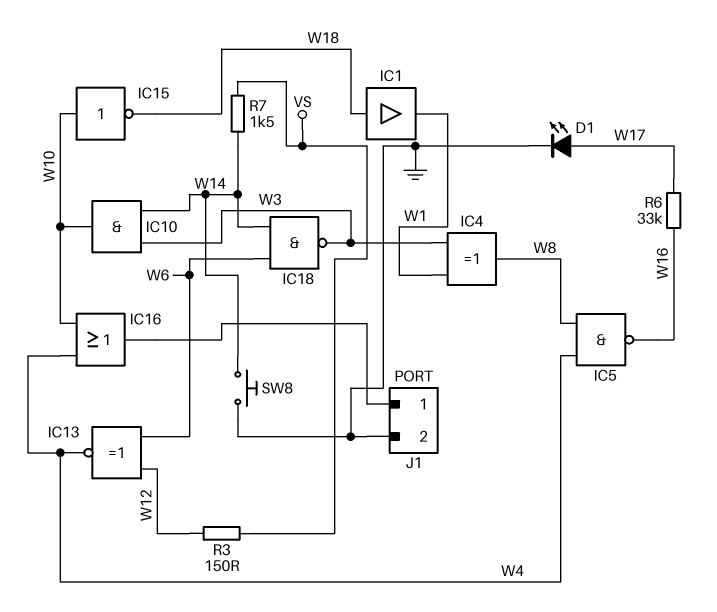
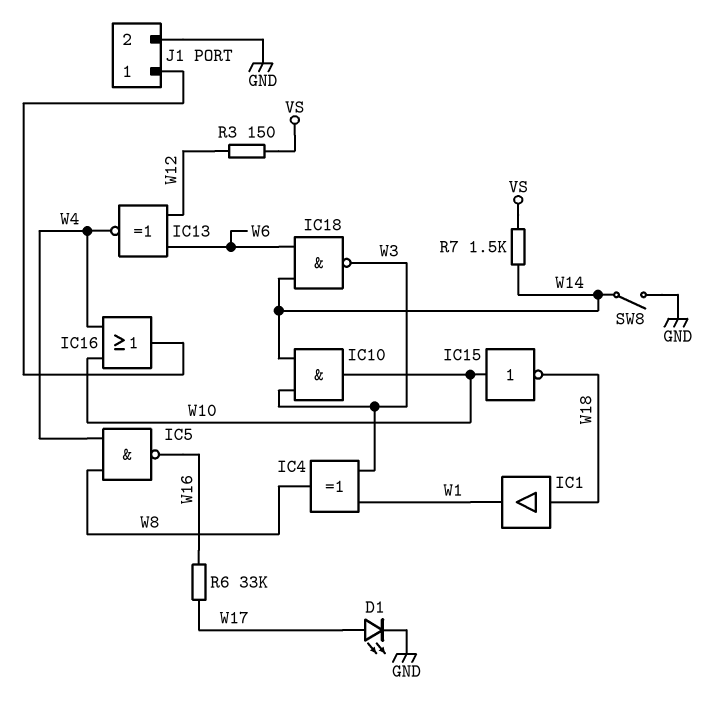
SW8: button (GND, W14) -> switch (GND, W14)

